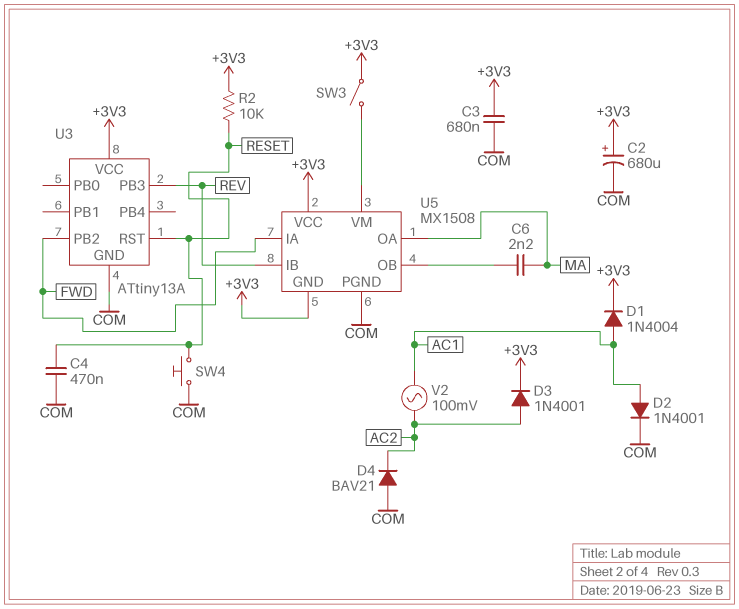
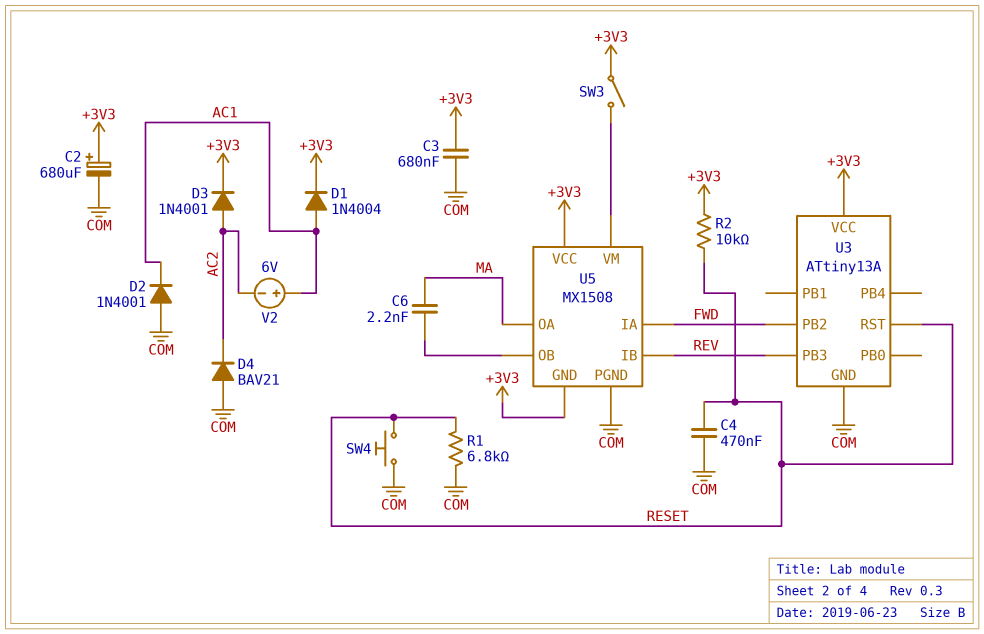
D2: diode 1N4001 (A AC1, K COM) -> diode 1N4001 (A COM, K AC1)
R1: none -> 6.8k (COM, RESET)
V2: AC 100mV (AC1, AC2) -> 6V (plus AC1, minus AC2)

